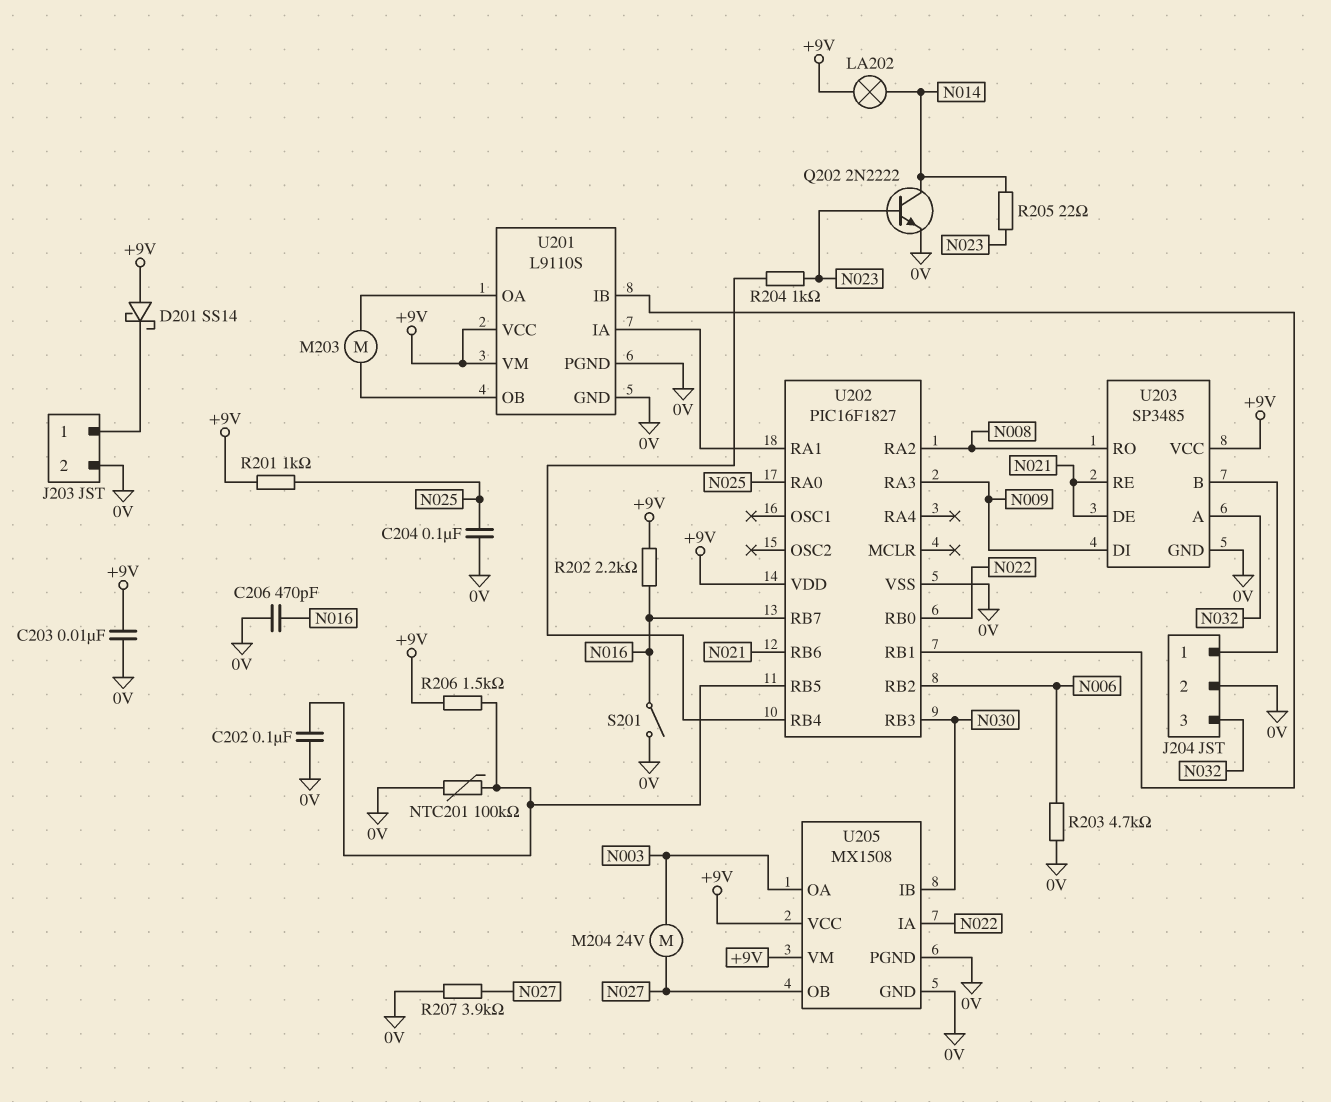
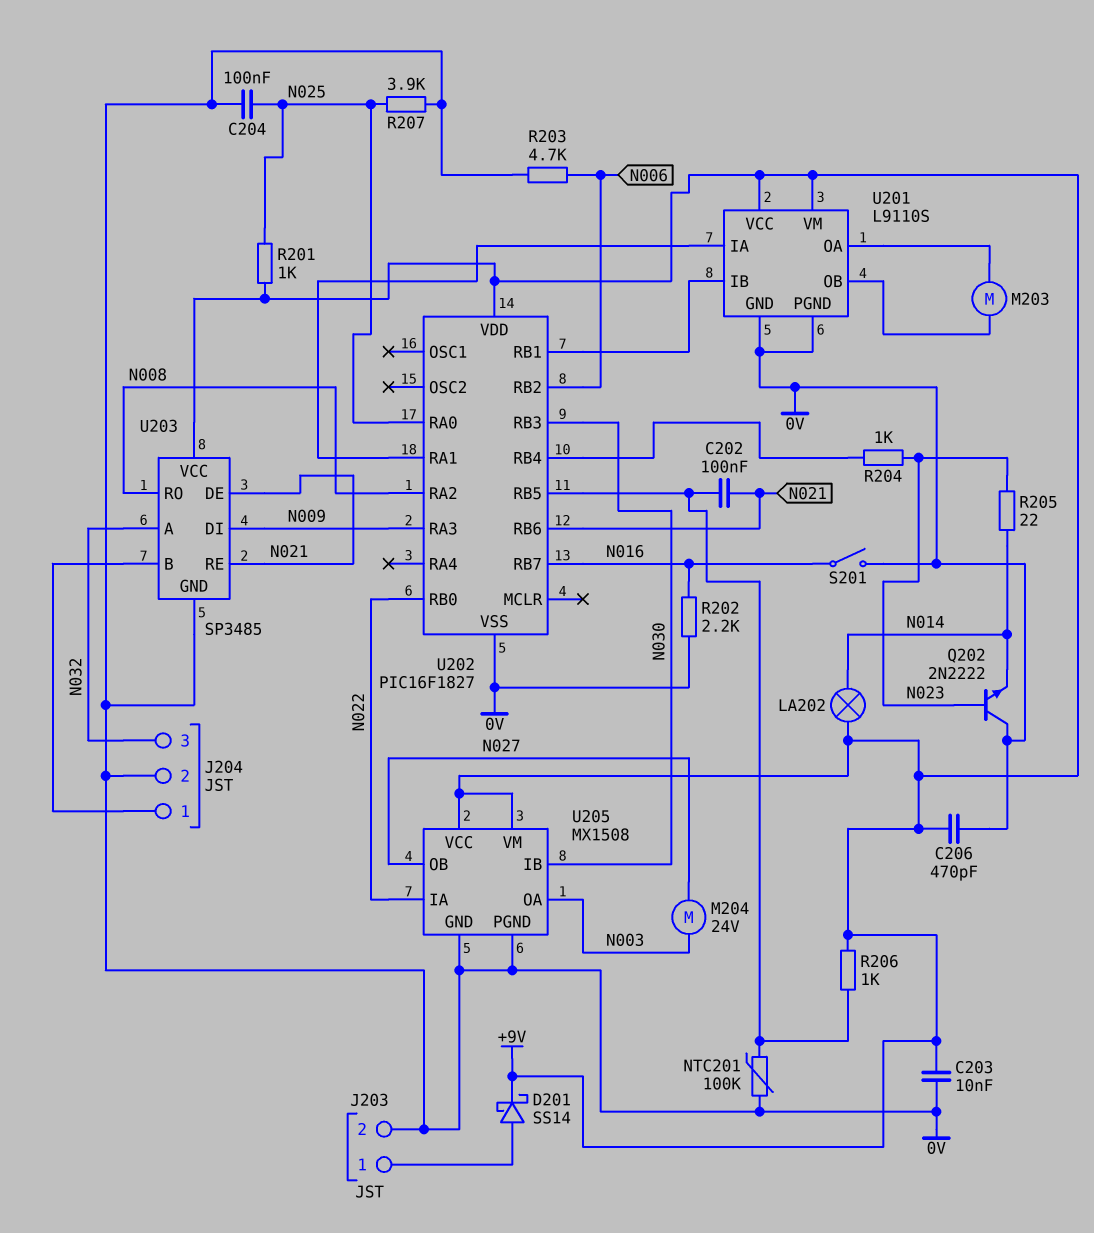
C202: 100nF (0V, U202/RB5) -> 100nF (N021, U202/RB5)
C206: 470pF (0V, N016) -> 470pF (+9V, 0V)
D201: schottky SS14 (A +9V, K J203/1) -> schottky SS14 (A J203/1, K +9V)
Q202: NPN 2N2222 (B N023, C N014, E 0V) -> NPN 2N2222 (B N023, C 0V, E N014)
R202: 2.2k (+9V, N016) -> 2.2k (0V, N016)
R206: 1.5k (+9V, U202/RB5) -> 1k (+9V, U202/RB5)
R207: 3.9k (0V, N027) -> 3.9k (0V, N025)

